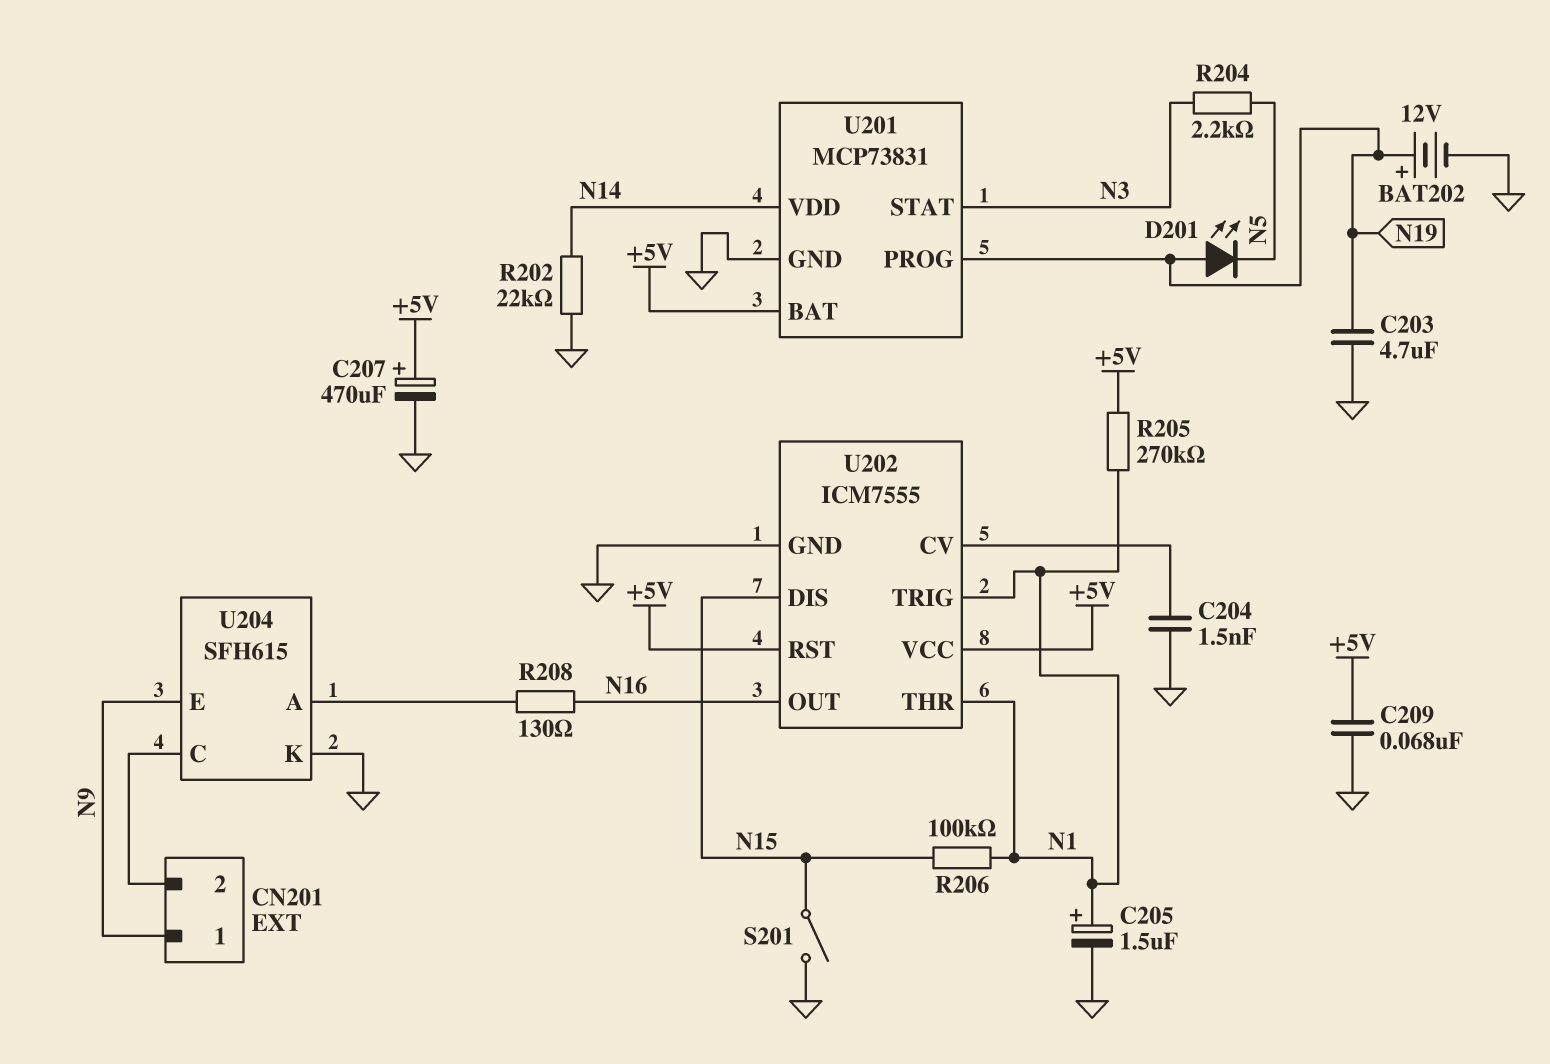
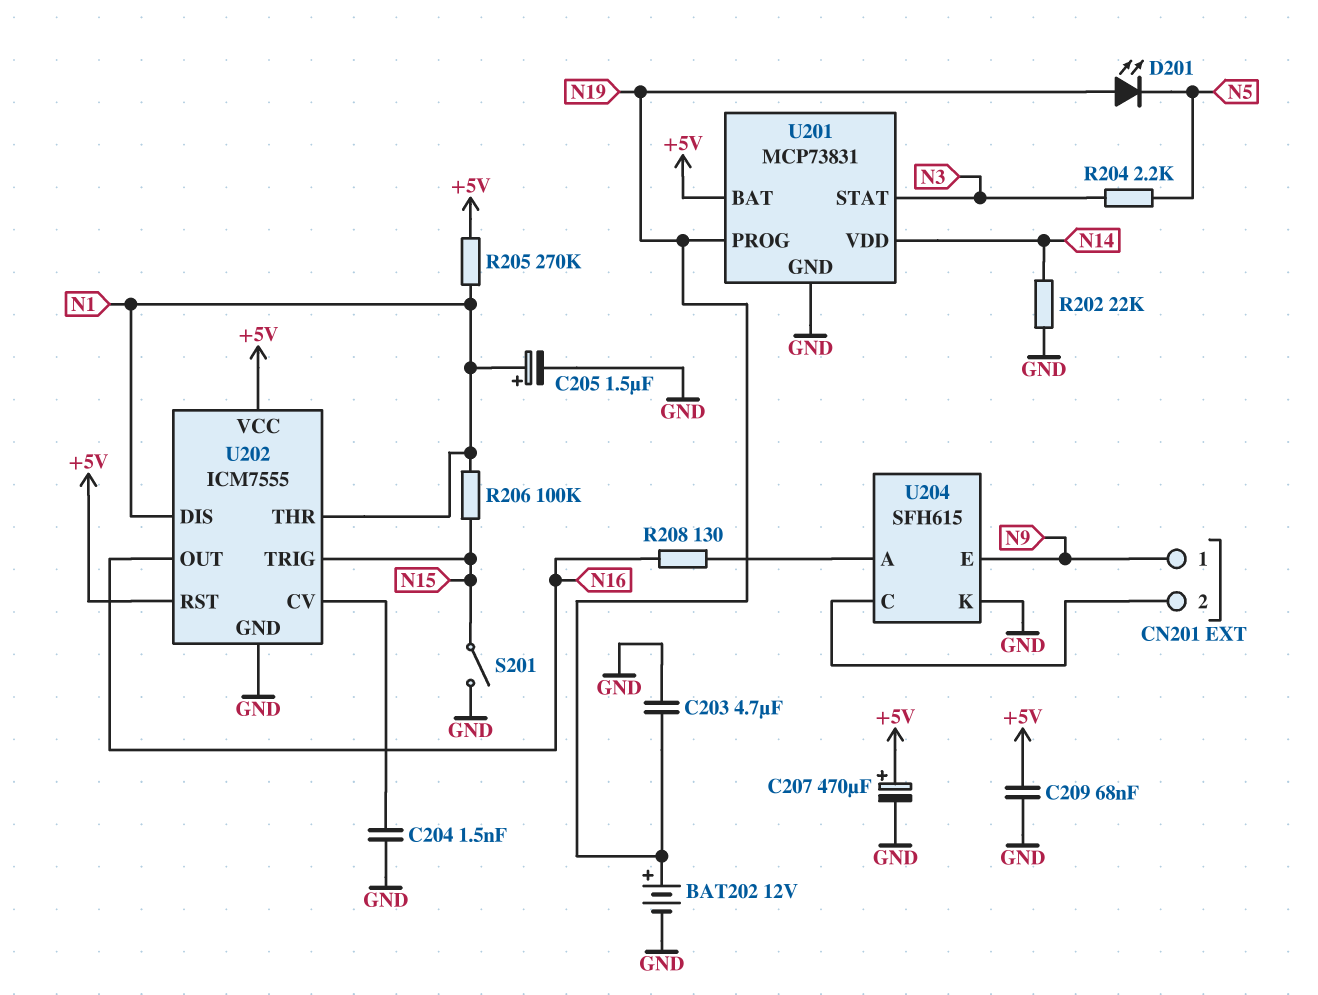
U202 pin DIS: N15 -> N1
U202 pin TRIG: N1 -> N15

